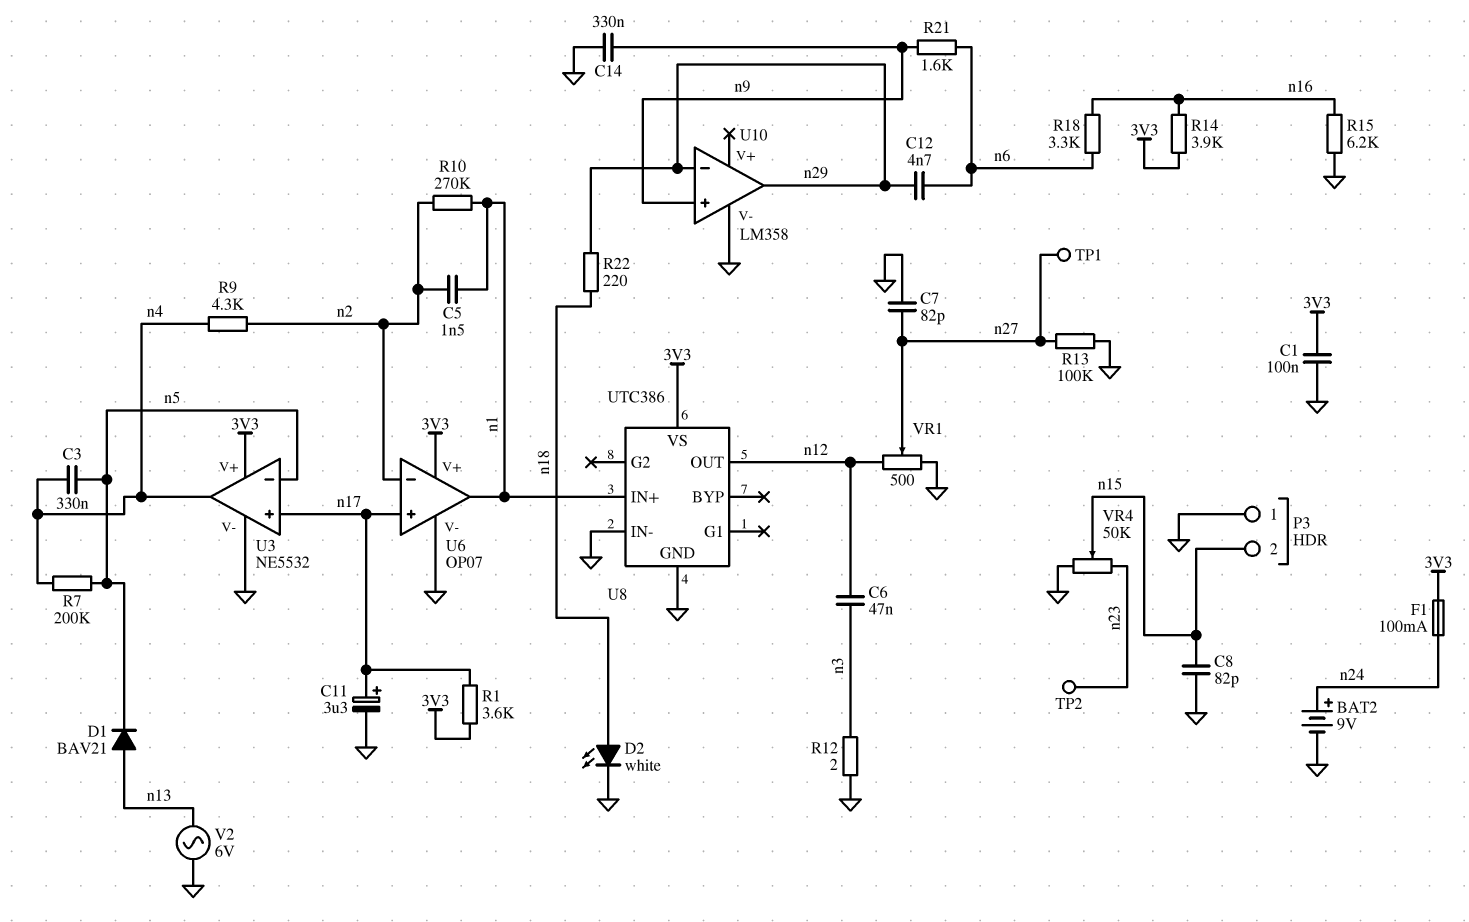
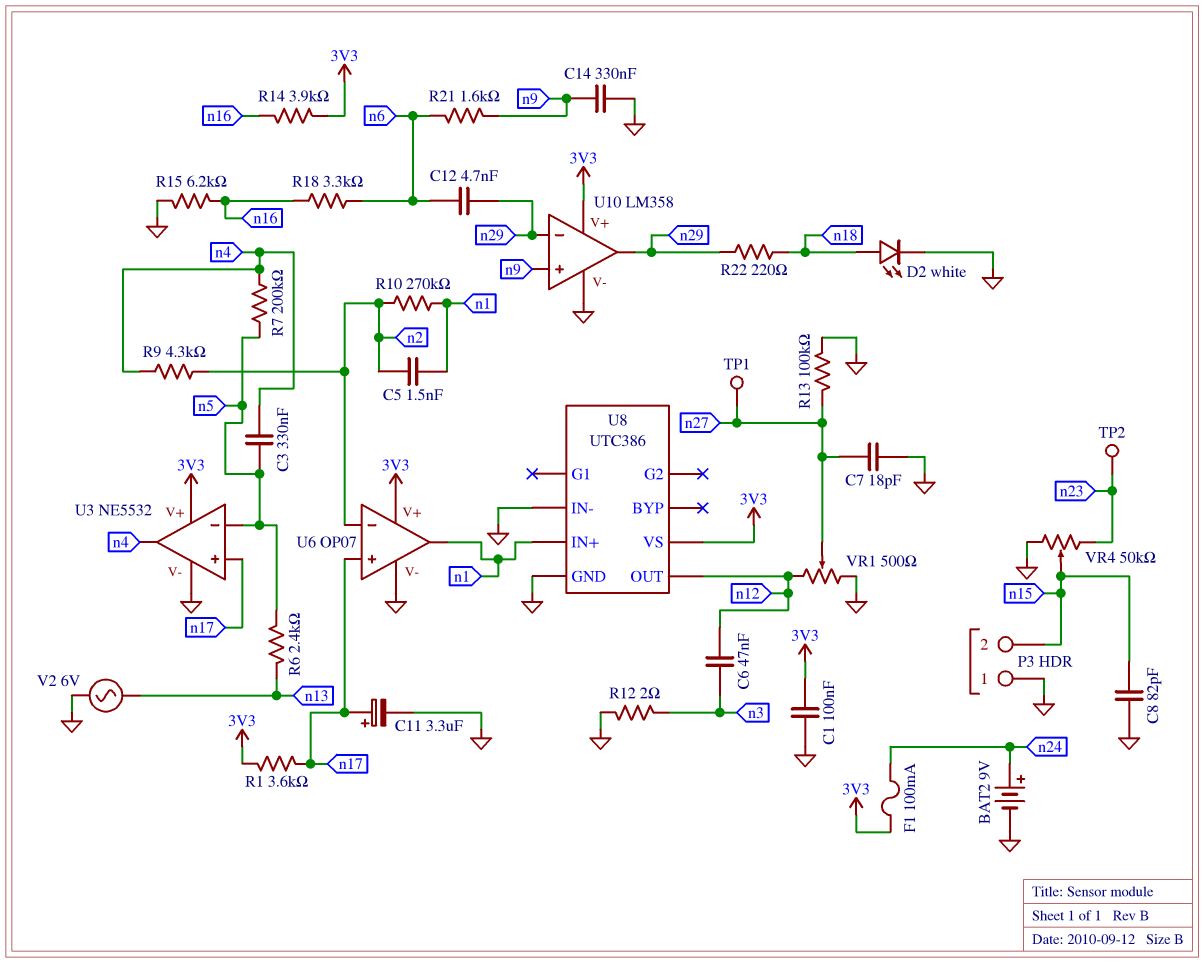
C7: 82pF (GND, n27) -> 18pF (GND, n27)
D1: diode BAV21 (A n13, K n5) -> none
R6: none -> 2.4k (n5, n13)
U10 pin V+: none -> 3V3

